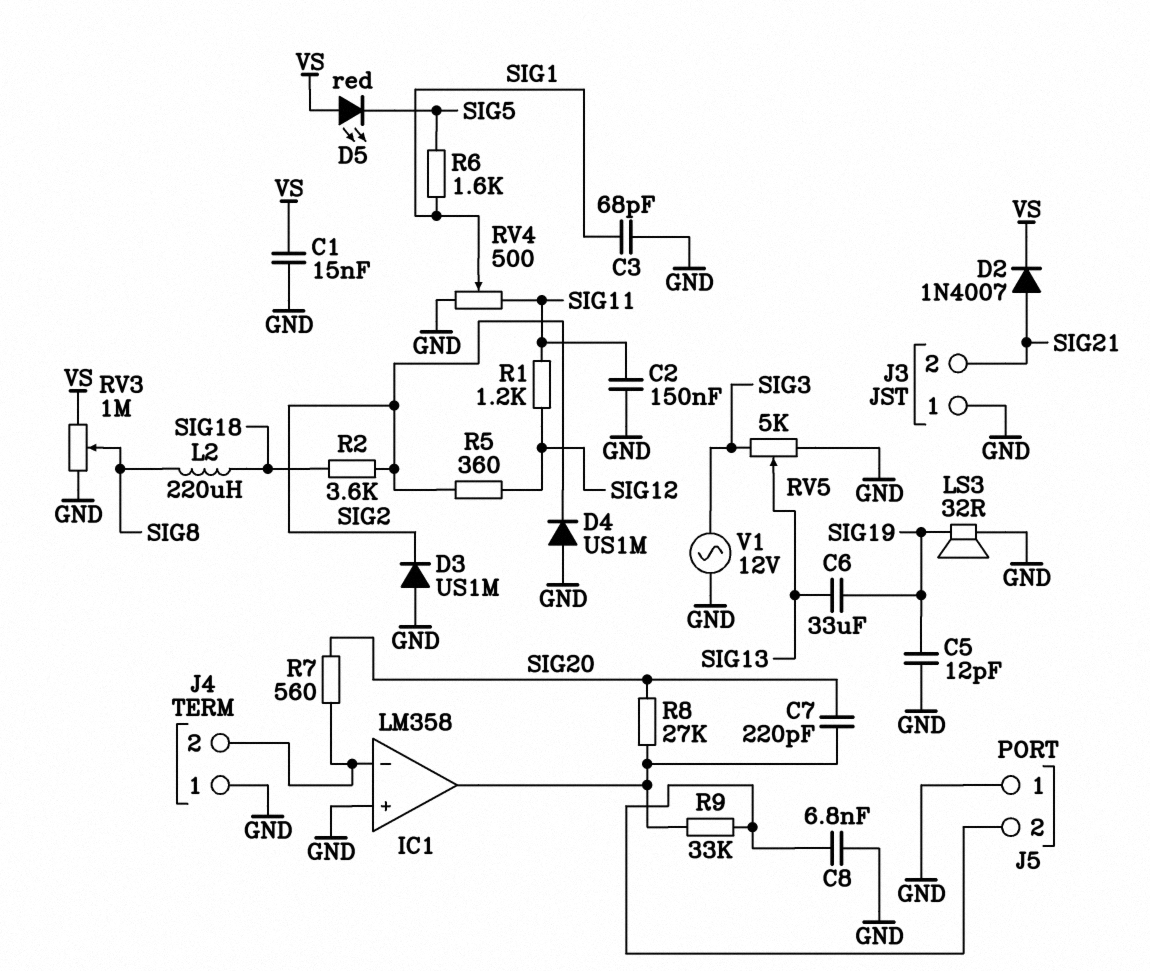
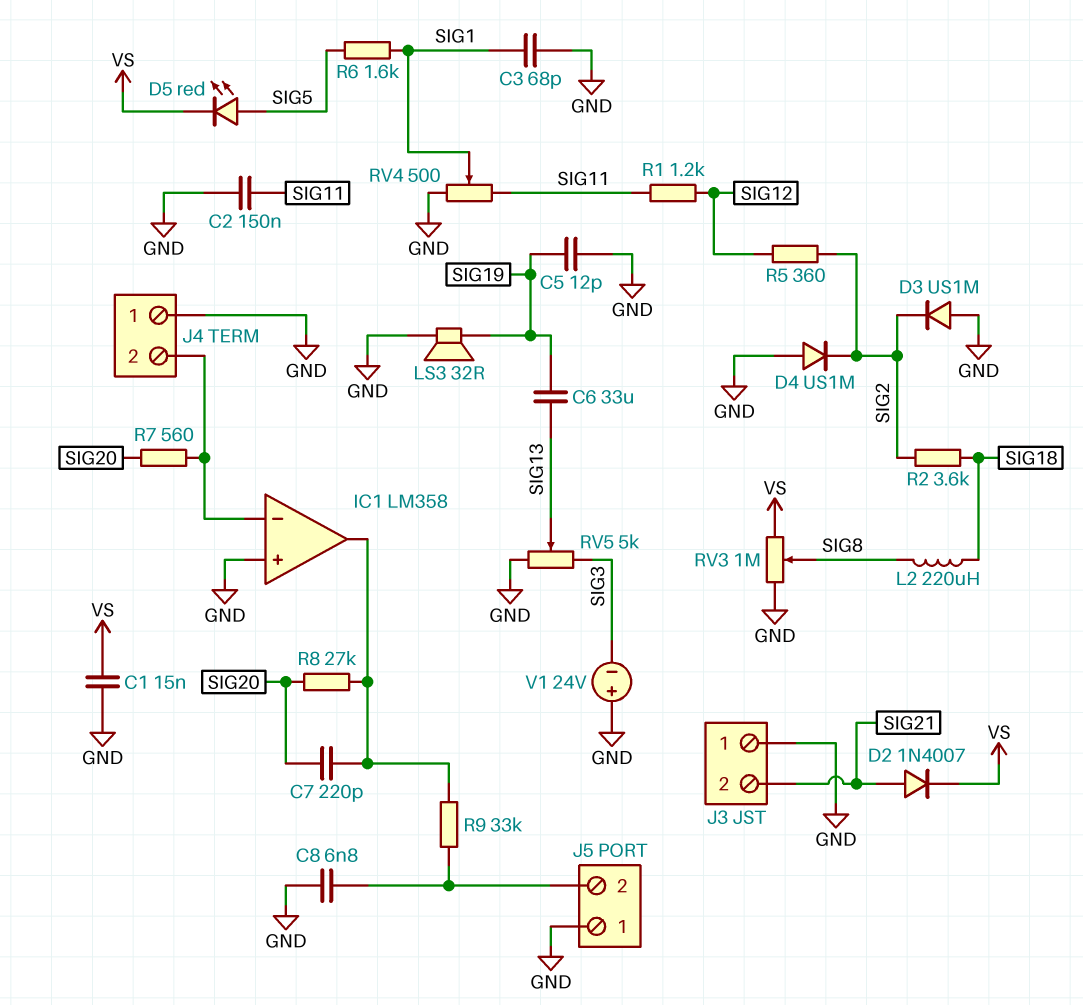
D5: LED red (A VS, K SIG5) -> LED red (A SIG5, K VS)
V1: AC 12V (GND, SIG3) -> 24V (plus GND, minus SIG3)

